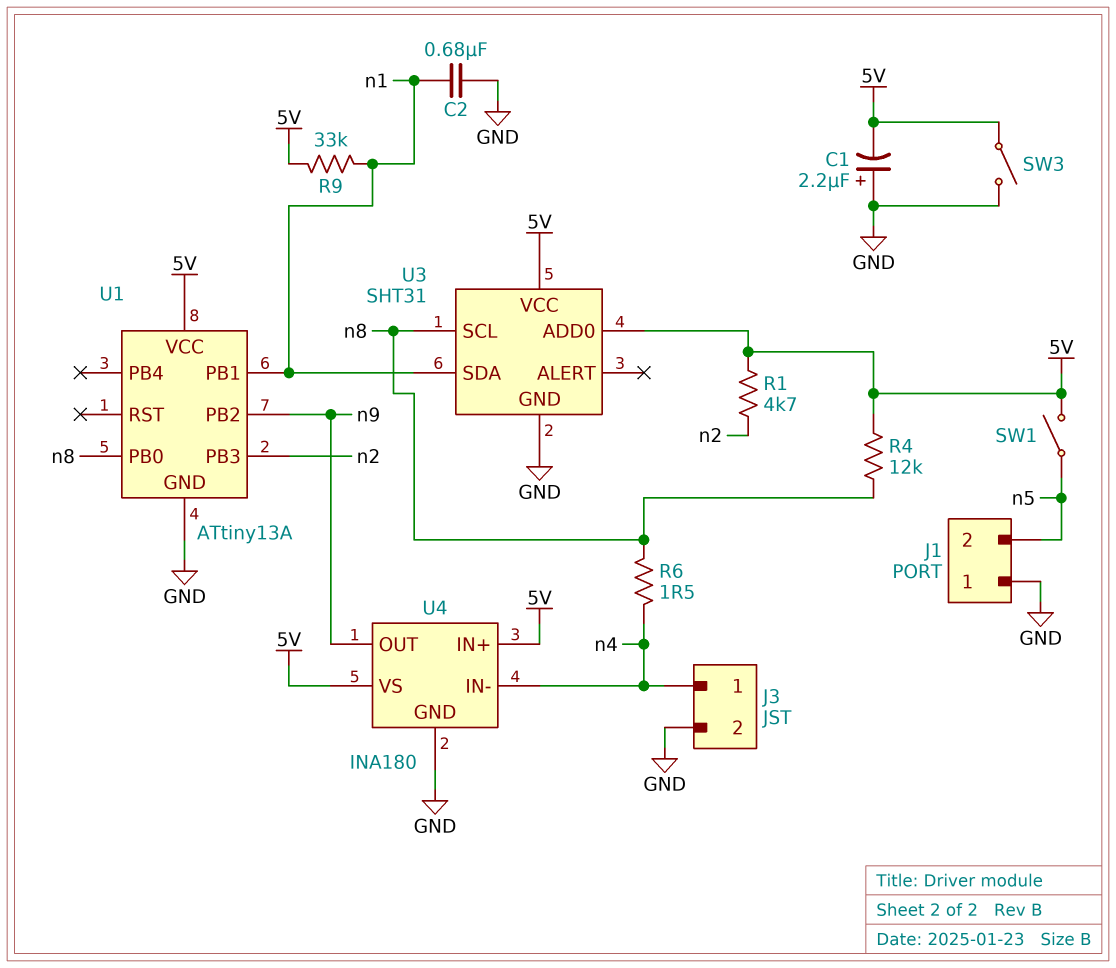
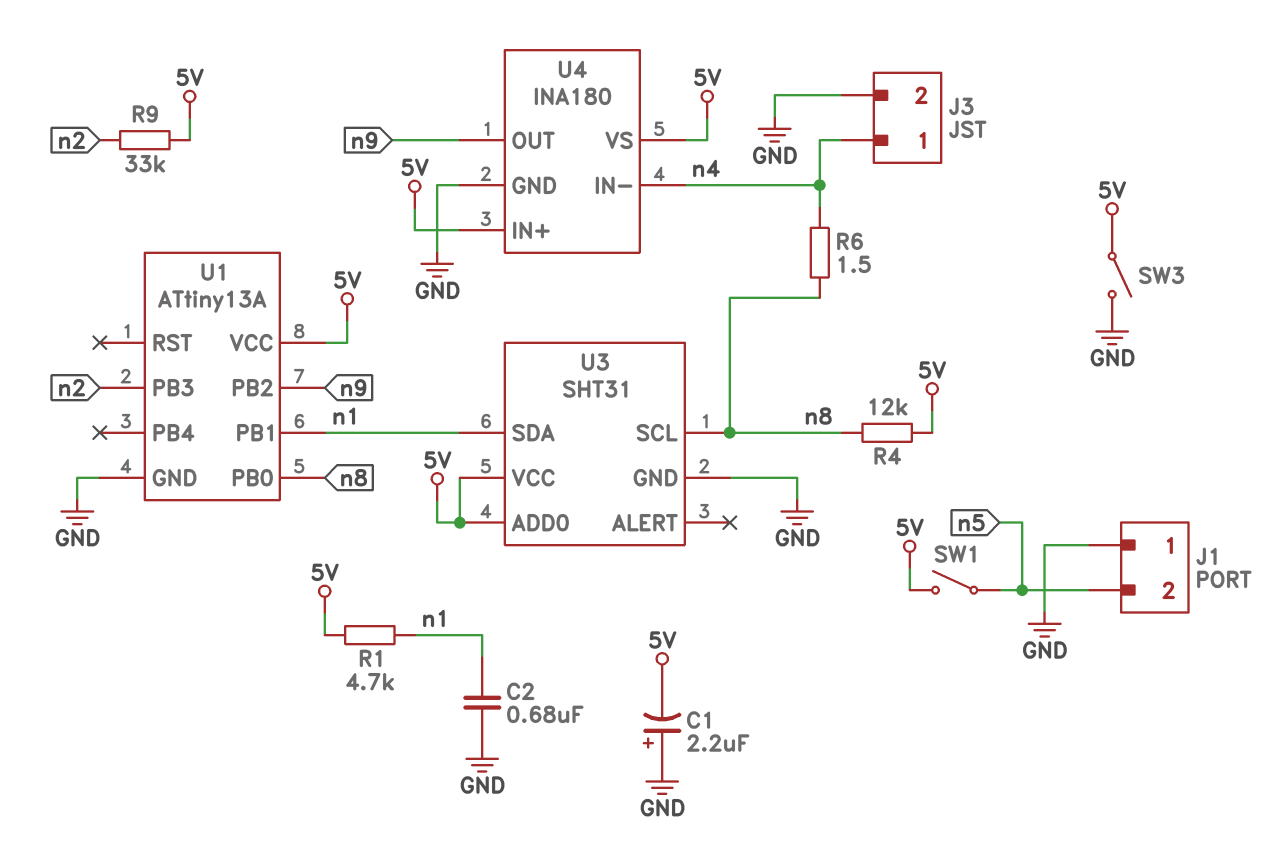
R1: 4.7k (5V, n2) -> 4.7k (5V, n1)
R9: 33k (5V, n1) -> 33k (5V, n2)

